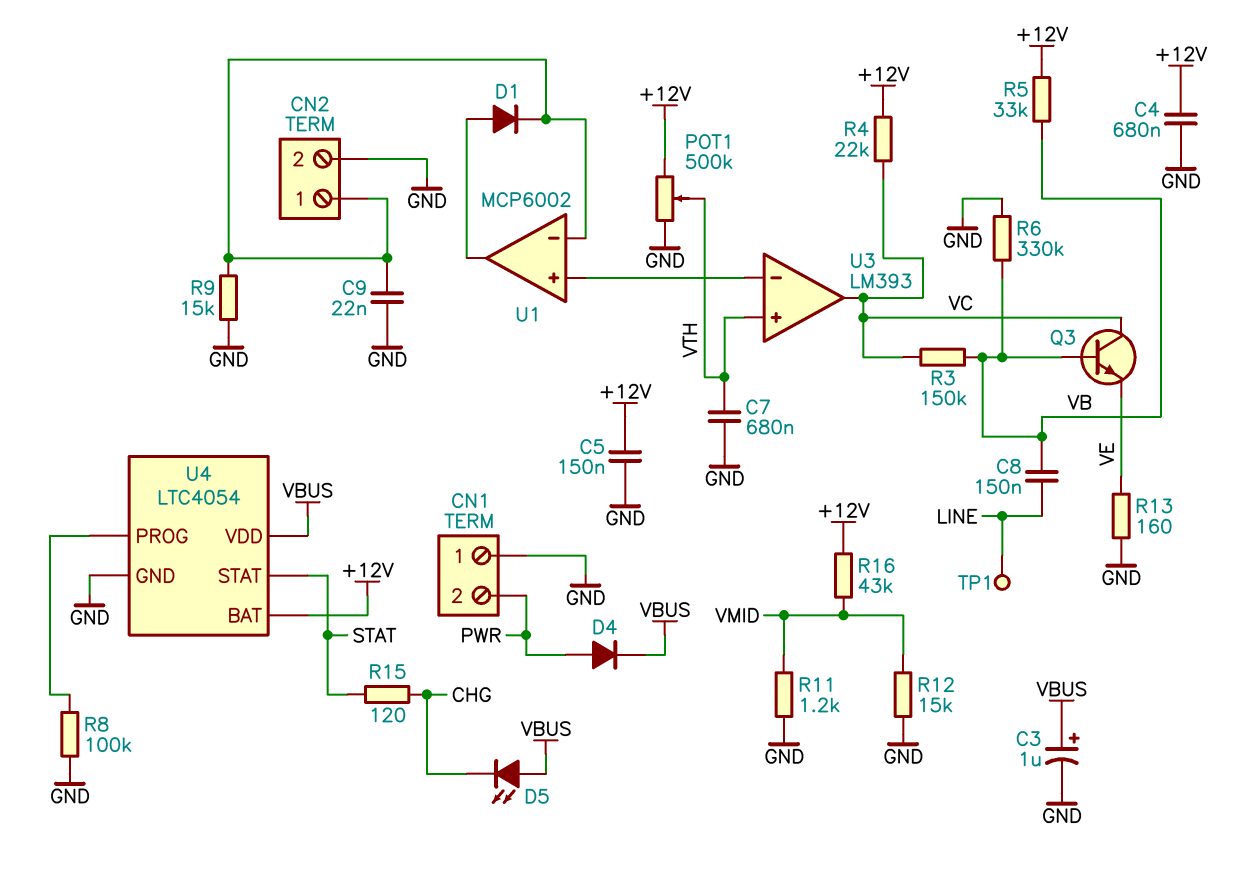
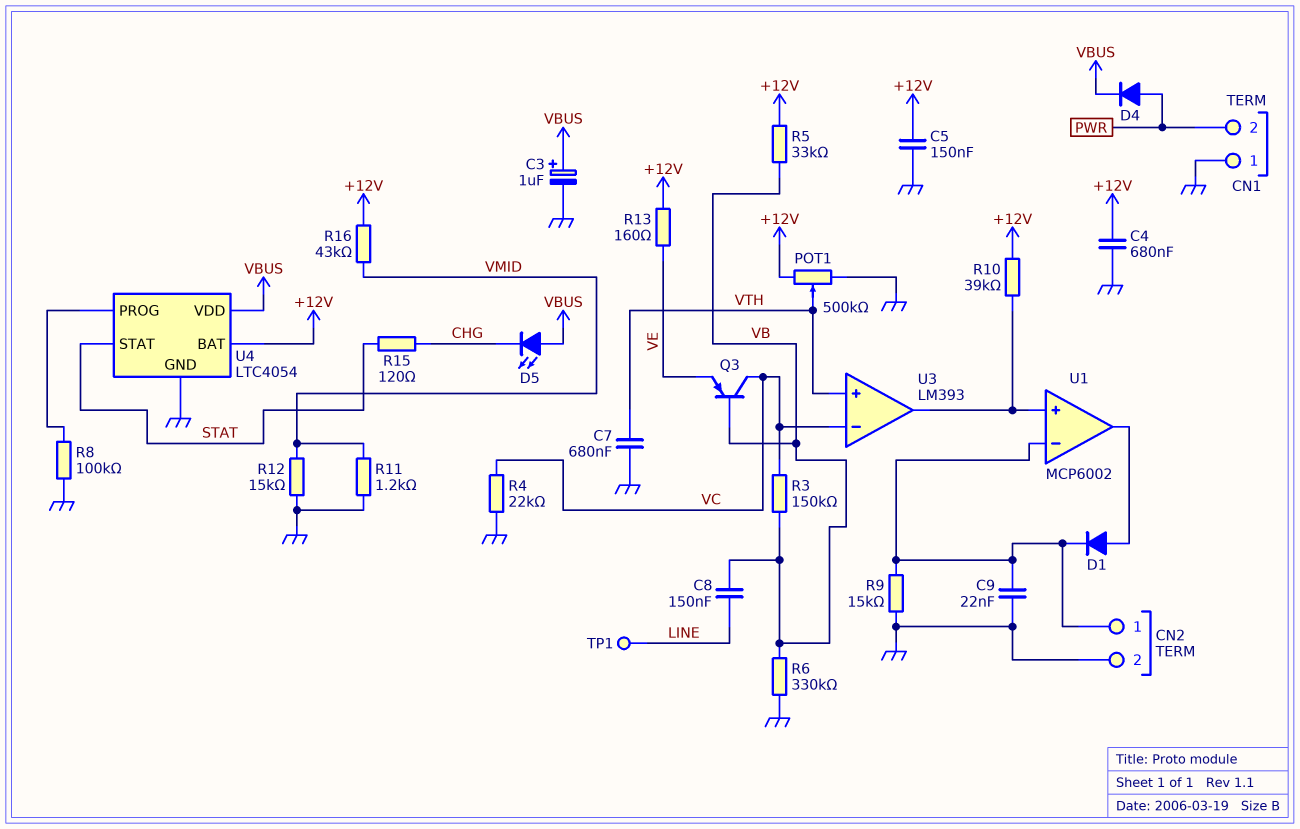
Q3: NPN (B VB, C VC, E VE) -> PNP (B VB, C VC, E VE)
R4: 22k (+12V, VC) -> 22k (GND, VC)
R10: none -> 39k (+12V, U1/in+)
R13: 160 (GND, VE) -> 160 (+12V, VE)
U3 pin in-: U1/in+ -> VC
U3 pin out: VC -> U1/in+

